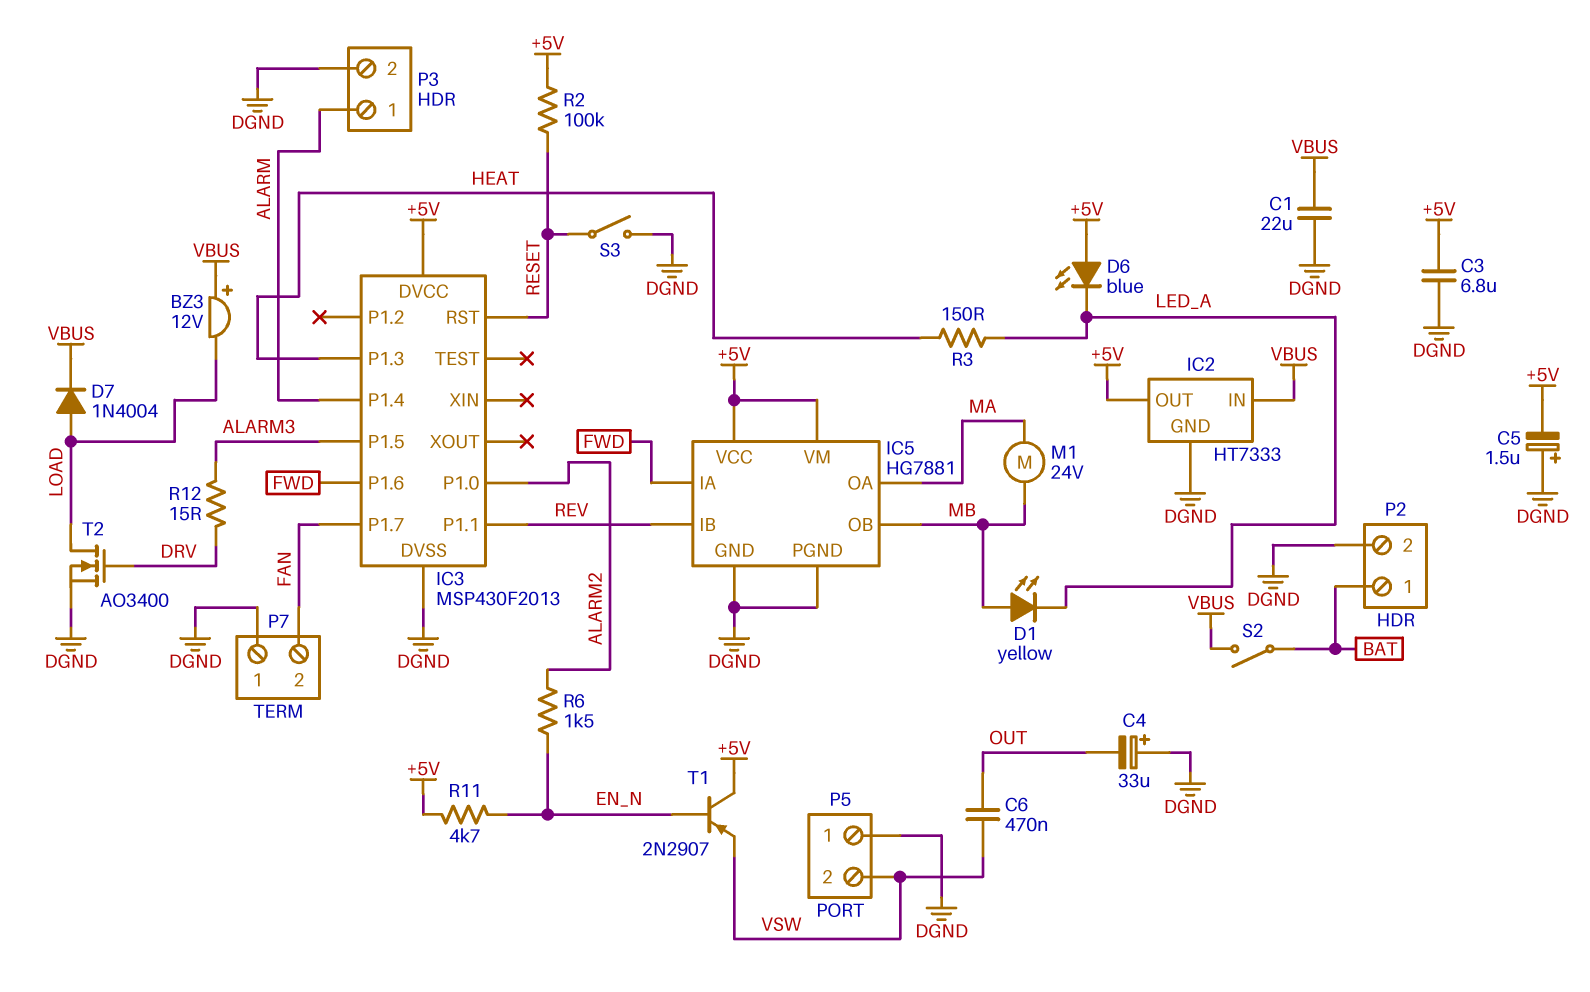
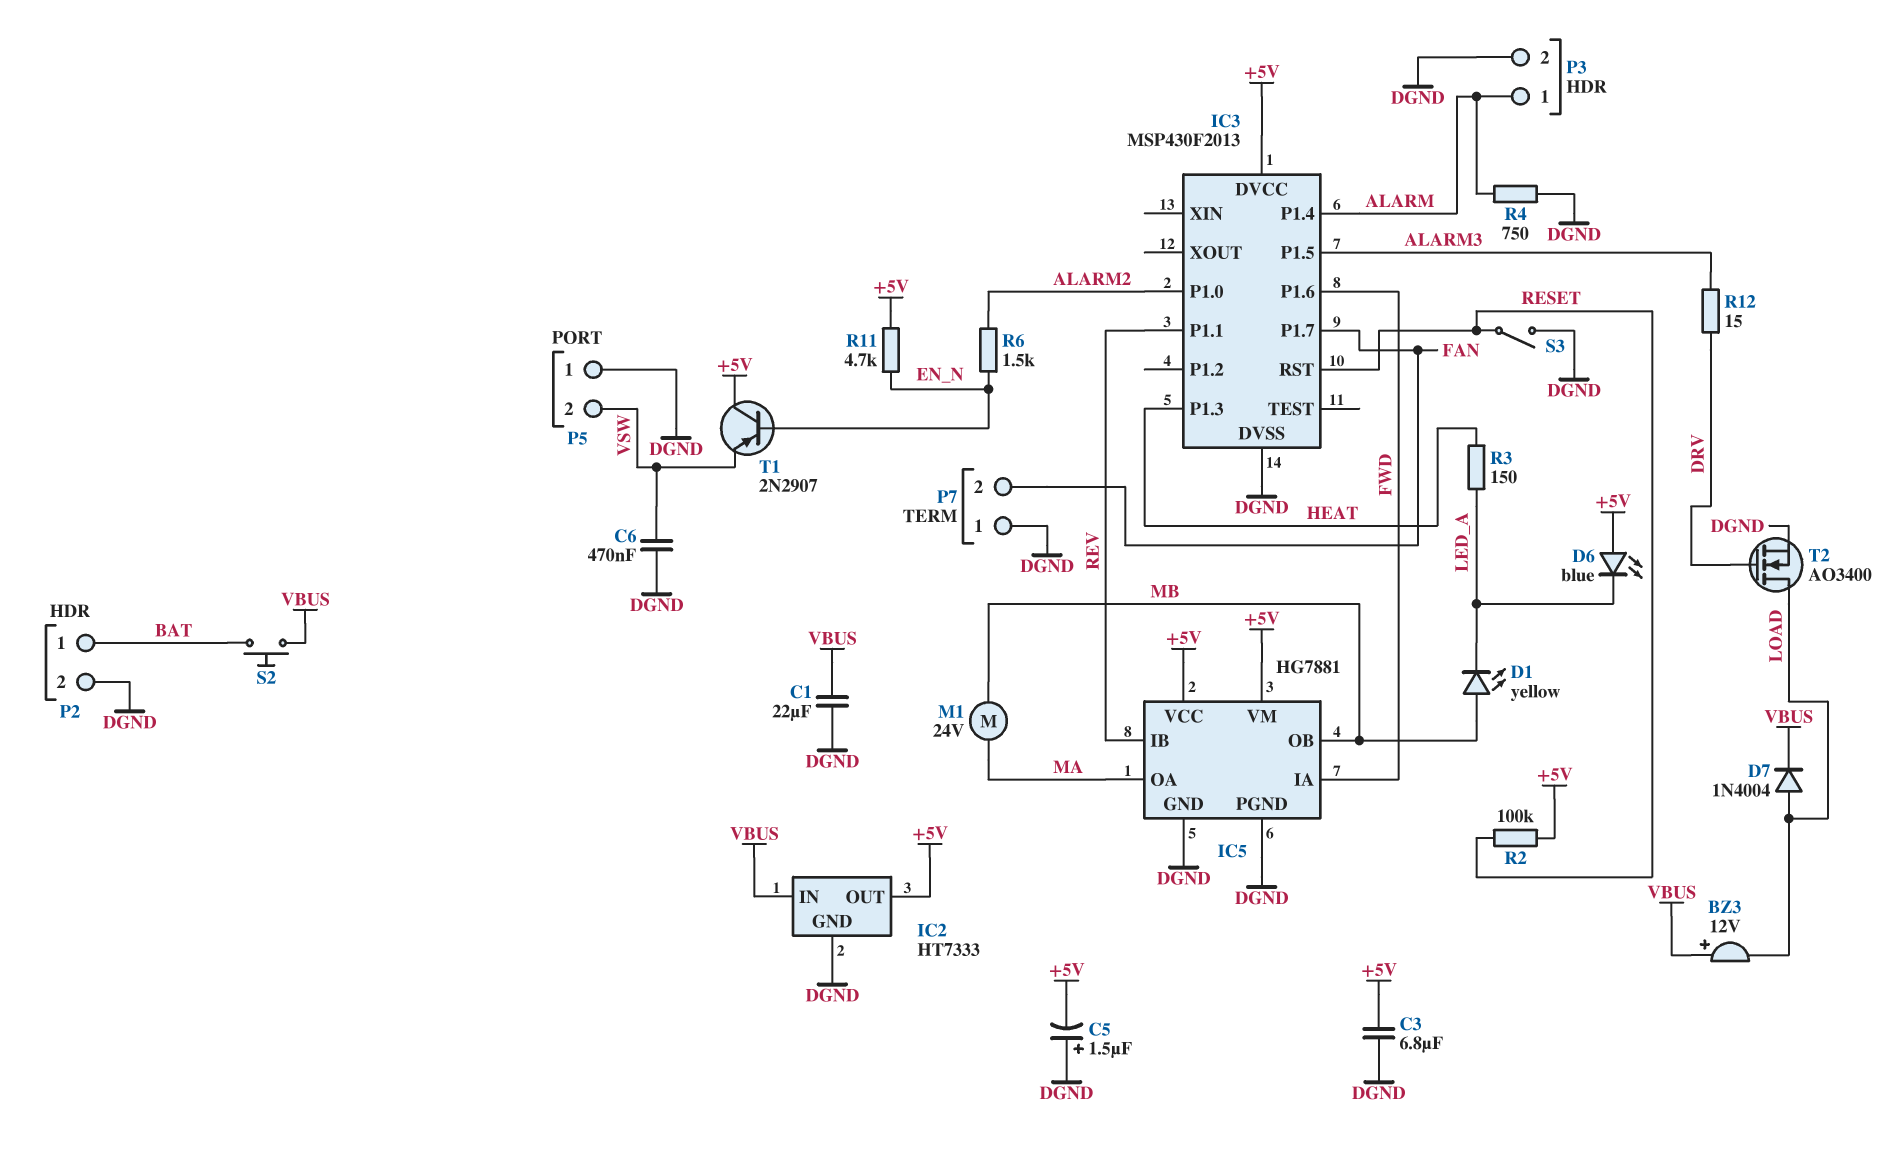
C4: 33uF (plus DGND, minus OUT) -> none
C6: 470nF (OUT, VSW) -> 470nF (DGND, VSW)
R4: none -> 750 (ALARM, DGND)
S2: switch (BAT, VBUS) -> button (BAT, VBUS)

